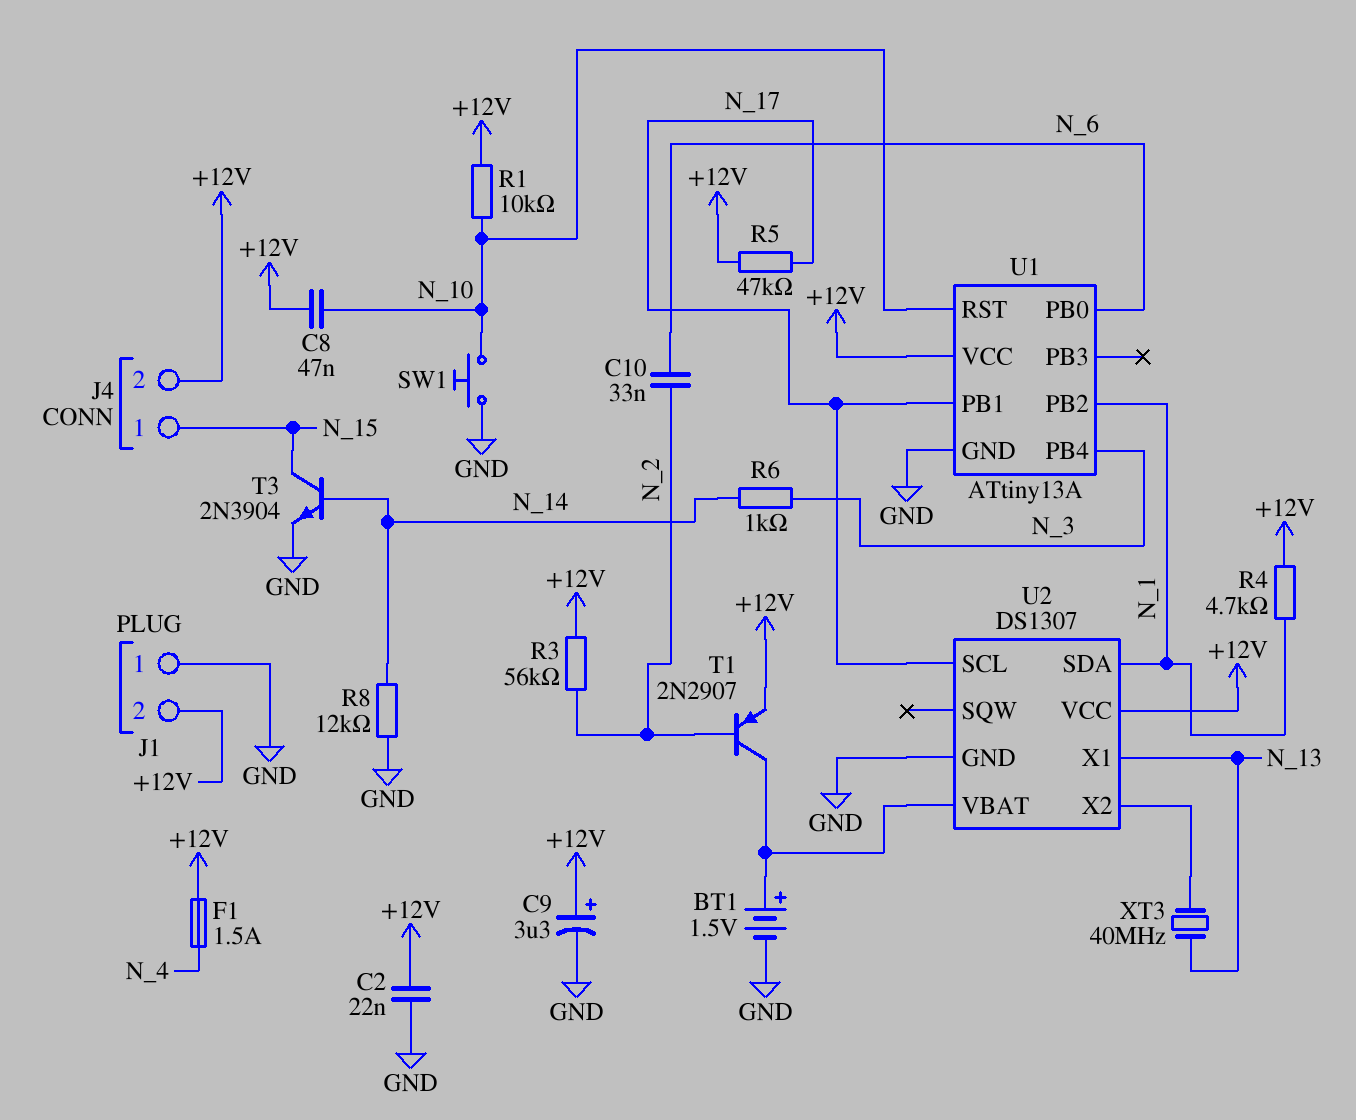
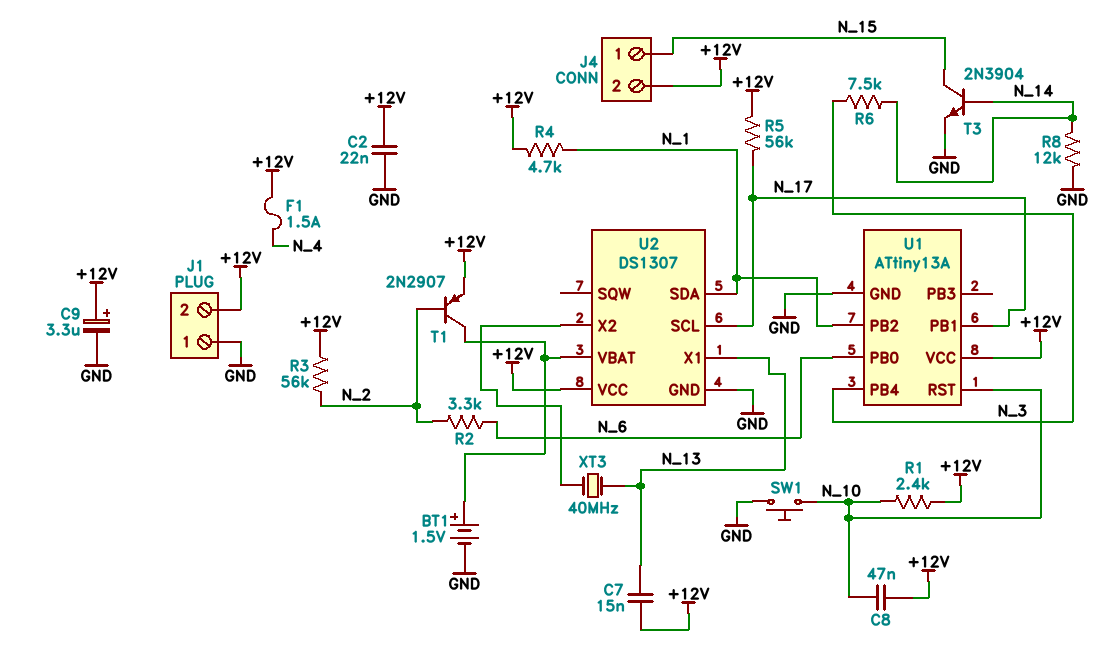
C7: none -> 15nF (+12V, N_13)
C10: 33nF (N_2, N_6) -> none
R1: 10k (+12V, N_10) -> 2.4k (+12V, N_10)
R2: none -> 3.3k (N_2, N_6)
R5: 47k (+12V, N_17) -> 56k (+12V, N_17)
R6: 1k (N_3, N_14) -> 7.5k (N_3, N_14)

